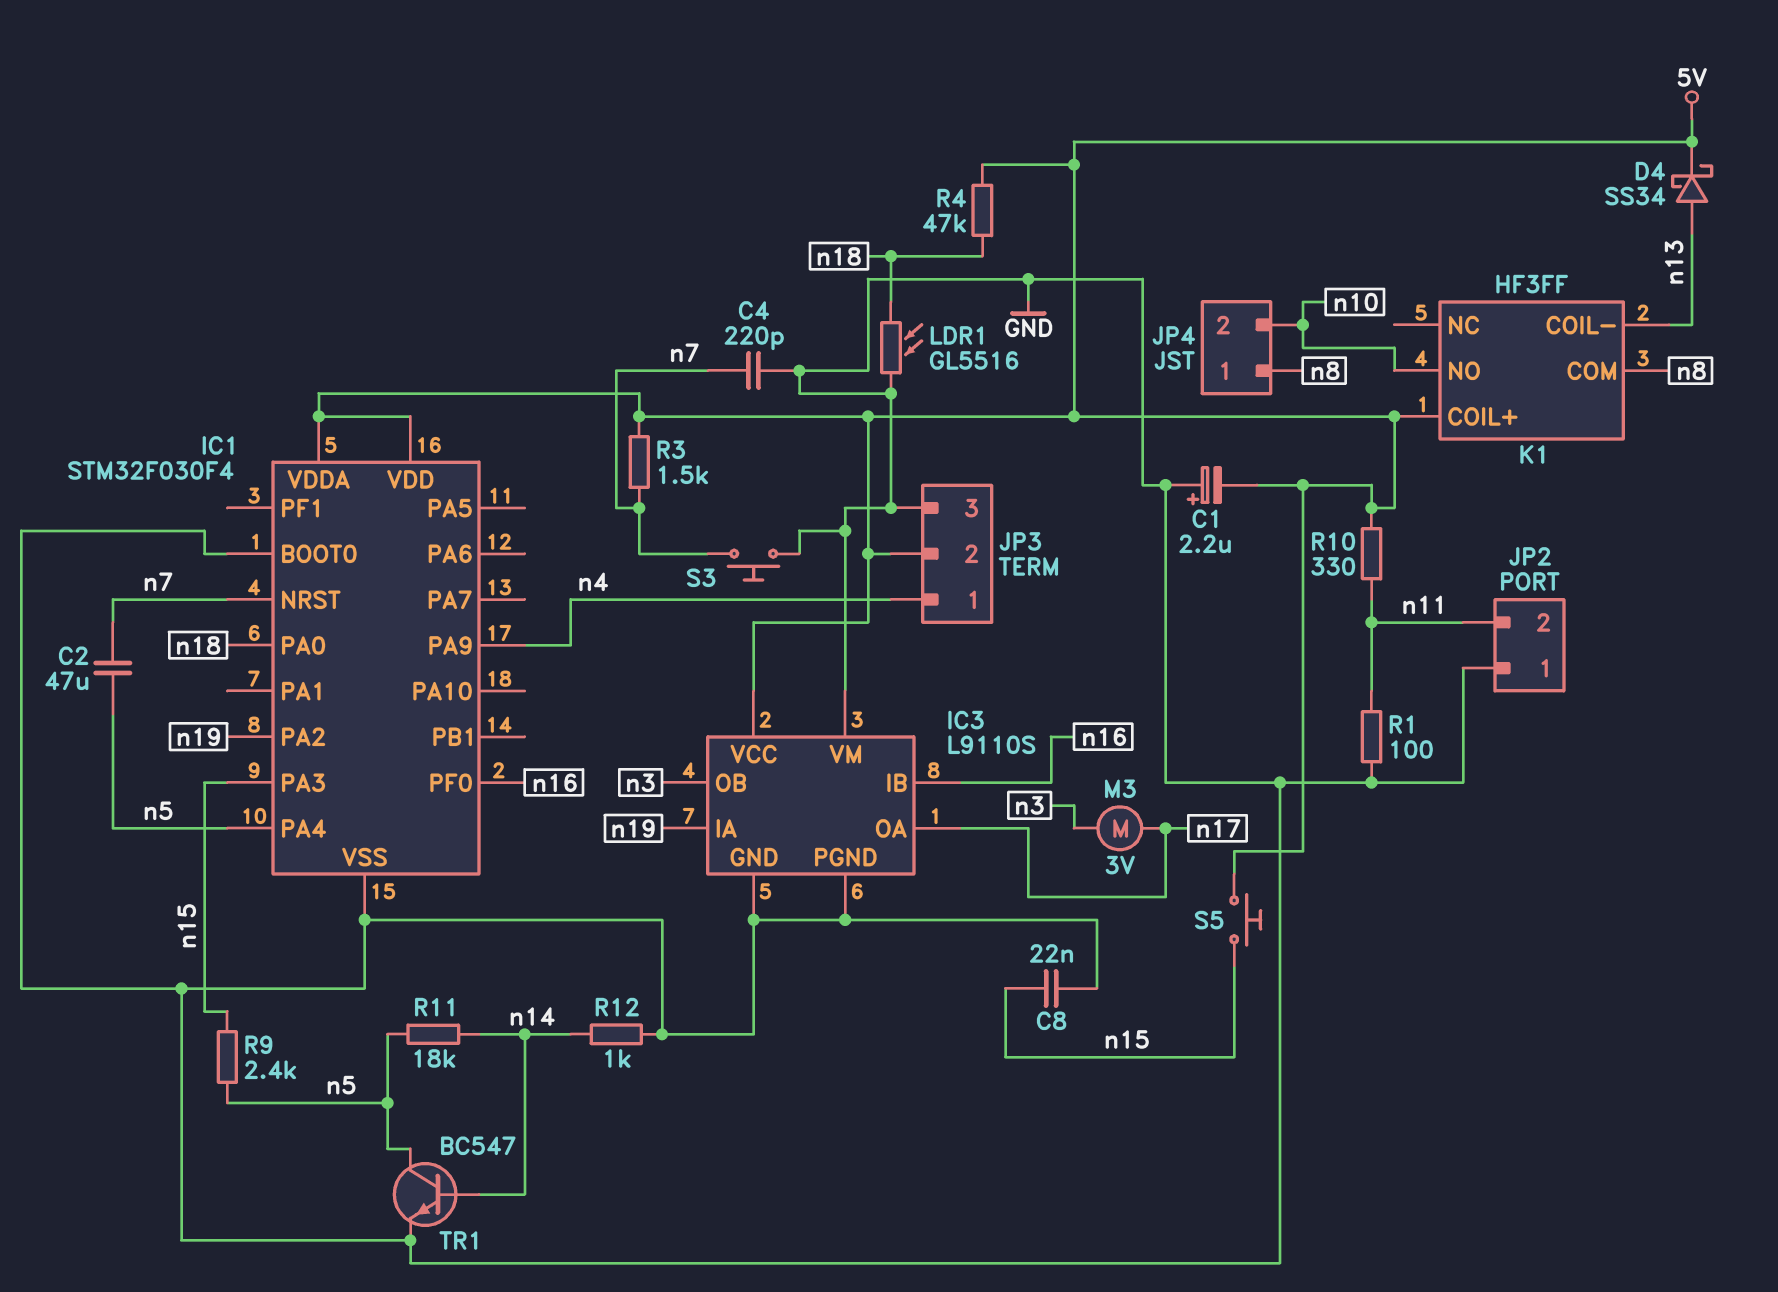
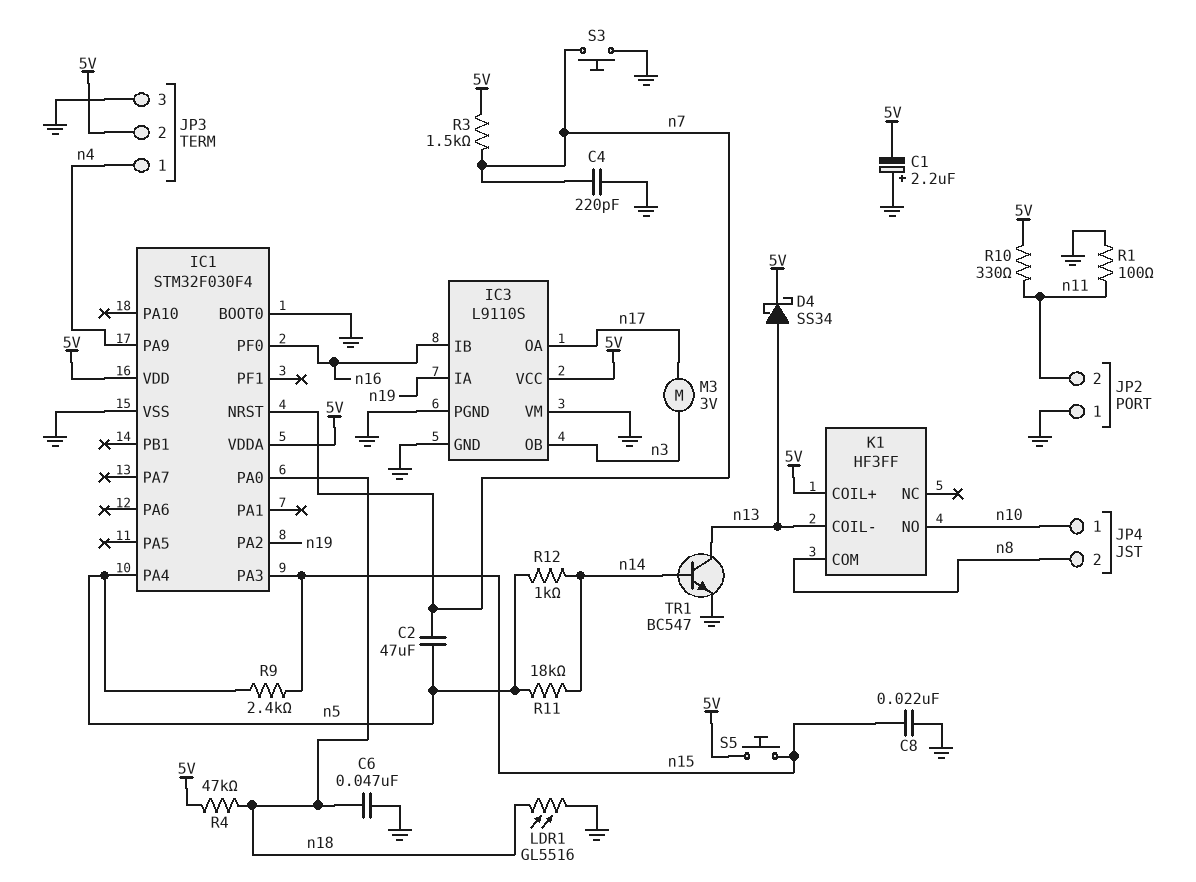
C6: none -> 47nF (GND, n18)
JP4 pin 1: n8 -> n10
JP4 pin 2: n10 -> n8
R12: 1k (GND, n14) -> 1k (n5, n14)
TR1: NPN BC547 (B n14, C n5, E GND) -> NPN BC547 (B n14, C n13, E GND)

